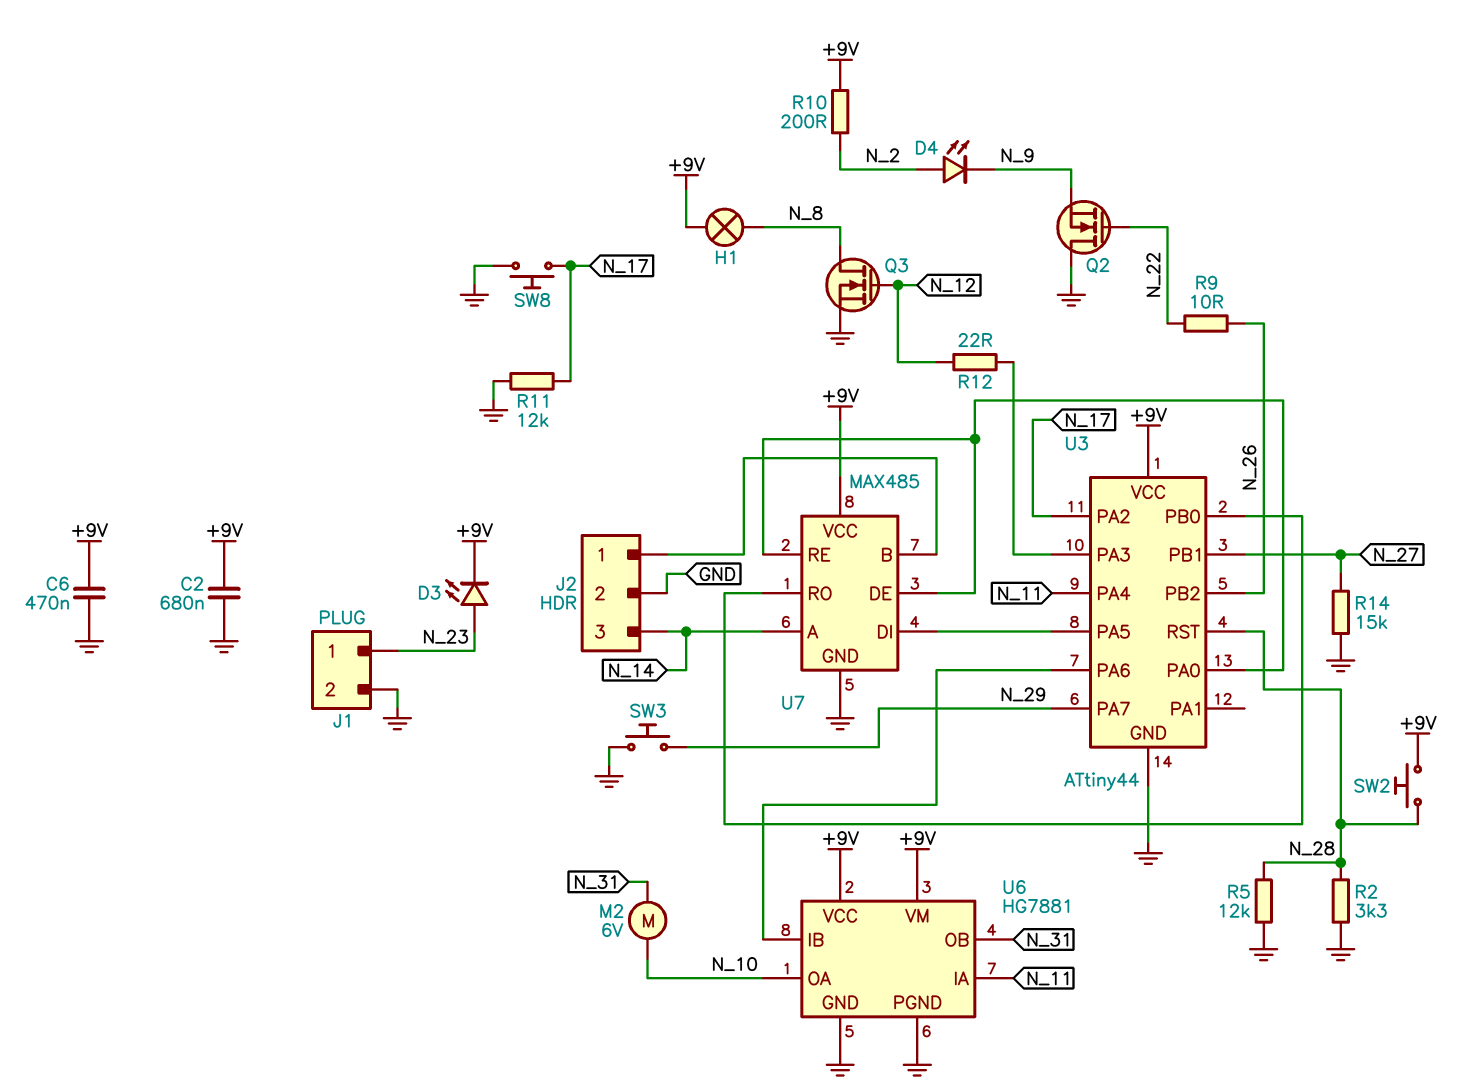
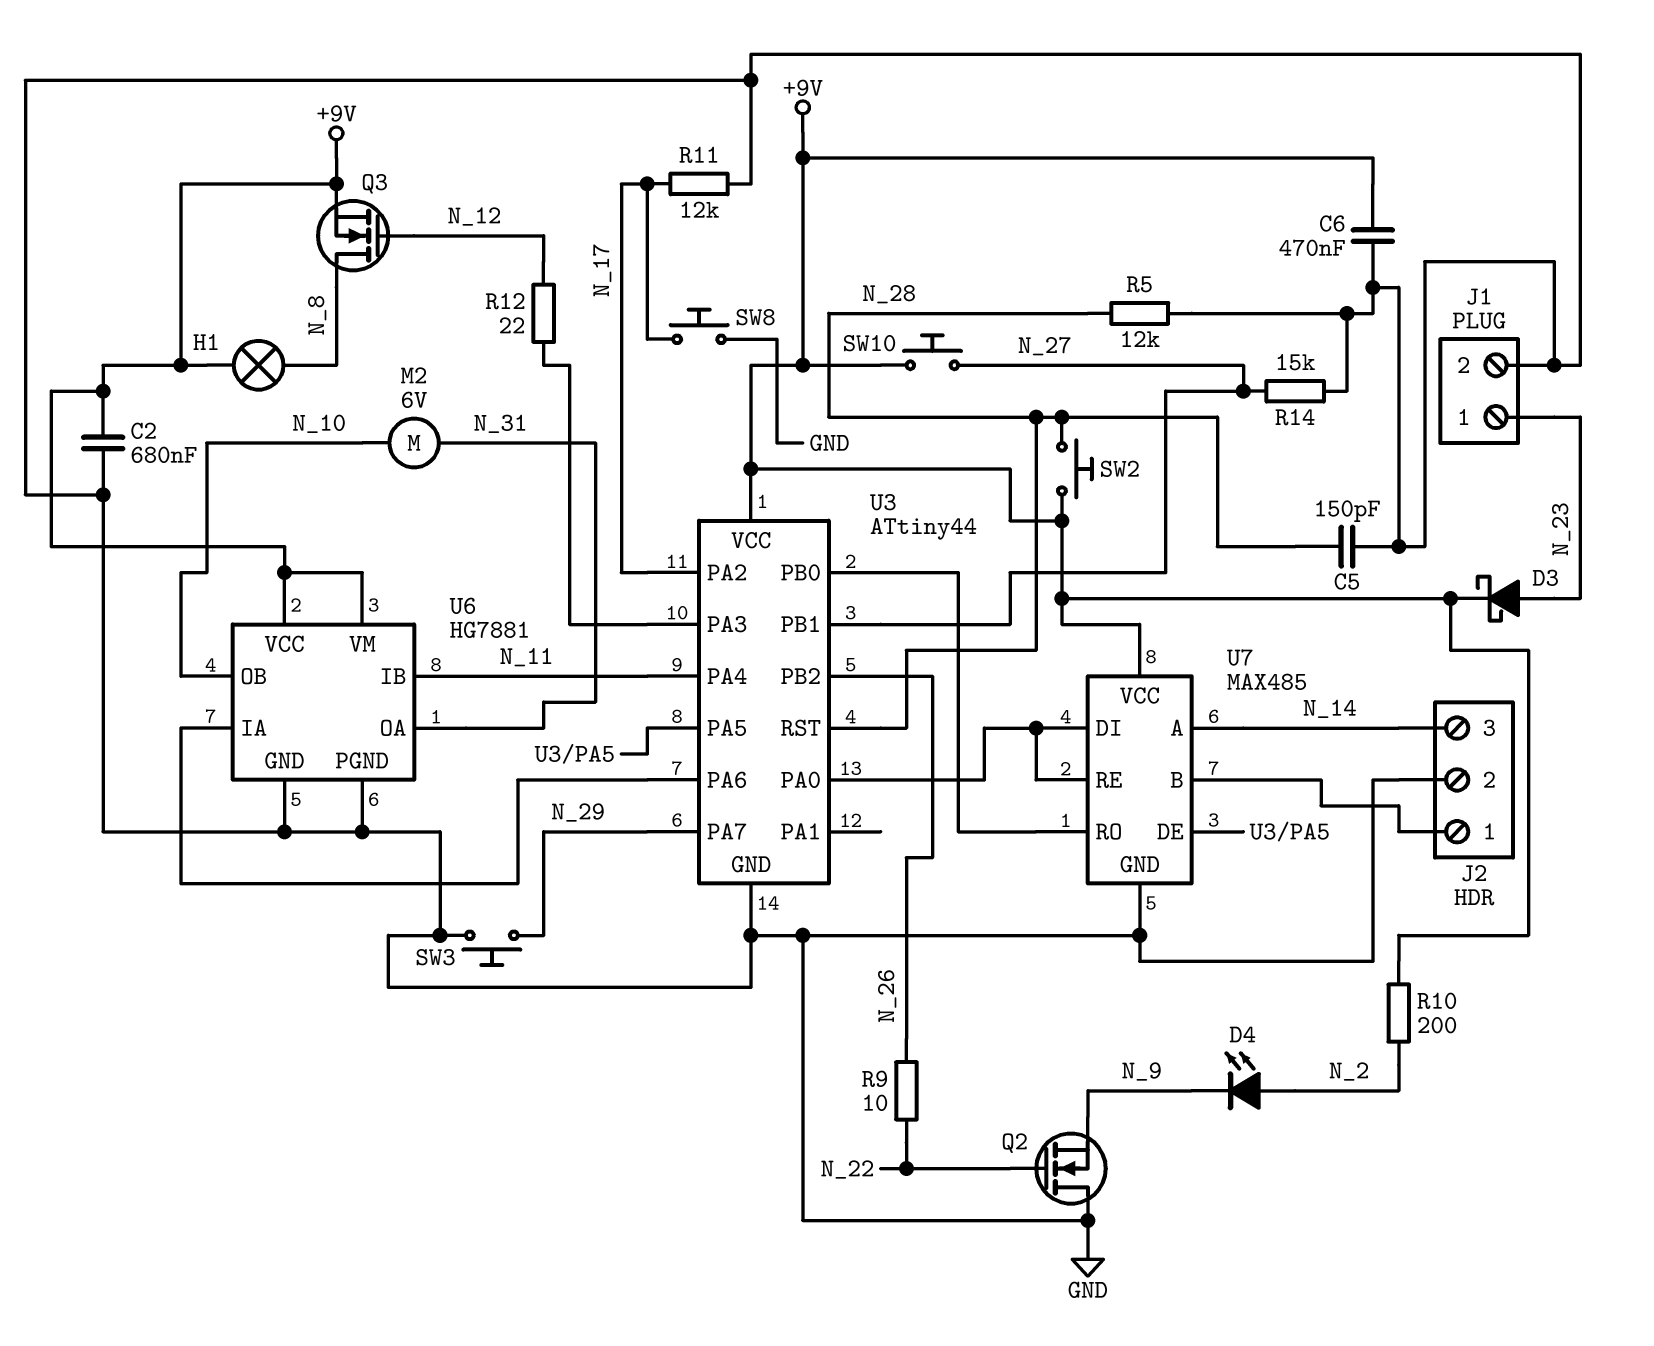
C5: none -> 150pF (GND, N_28)
D3: LED (A N_23, K +9V) -> schottky (A N_23, K +9V)
Q3: NMOS (G N_12, D N_8, S GND) -> NMOS (G N_12, D N_8, S +9V)
R2: 3.3k (GND, N_28) -> none
SW10: none -> button (+9V, N_27)
U6 pin IA: N_11 -> U3/PA6
U6 pin IB: U3/PA6 -> N_11
U6 pin OA: N_10 -> N_31
U6 pin OB: N_31 -> N_10
U7 pin DE: U3/PA0 -> U3/PA5
U7 pin DI: U3/PA5 -> U3/PA0

